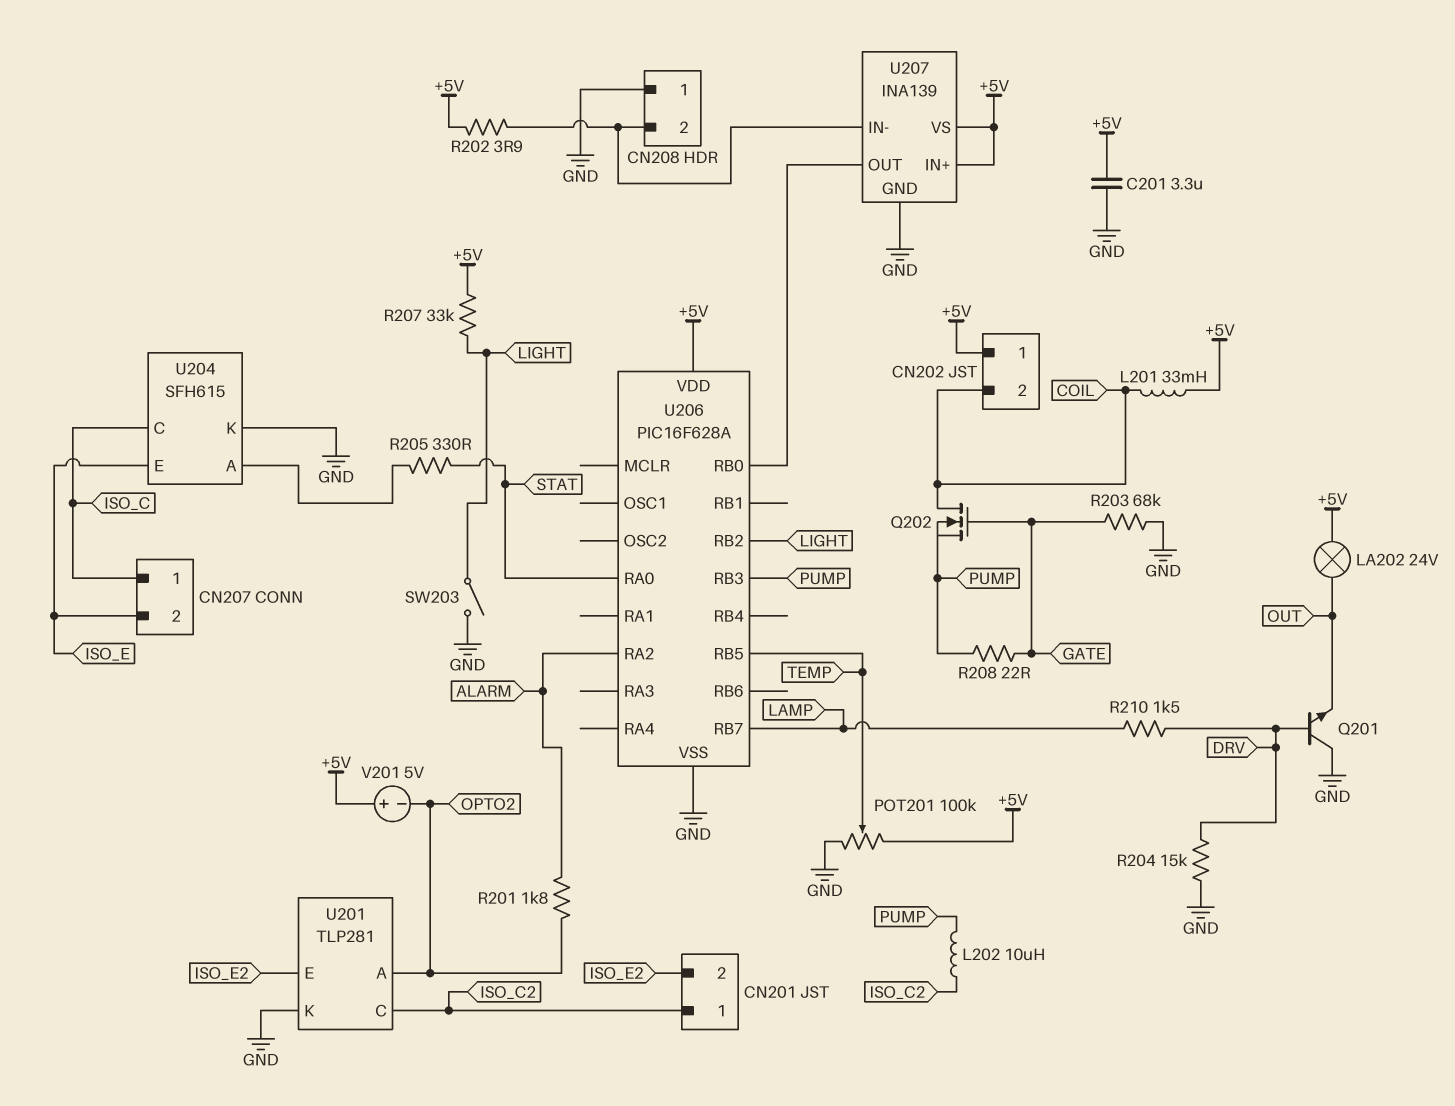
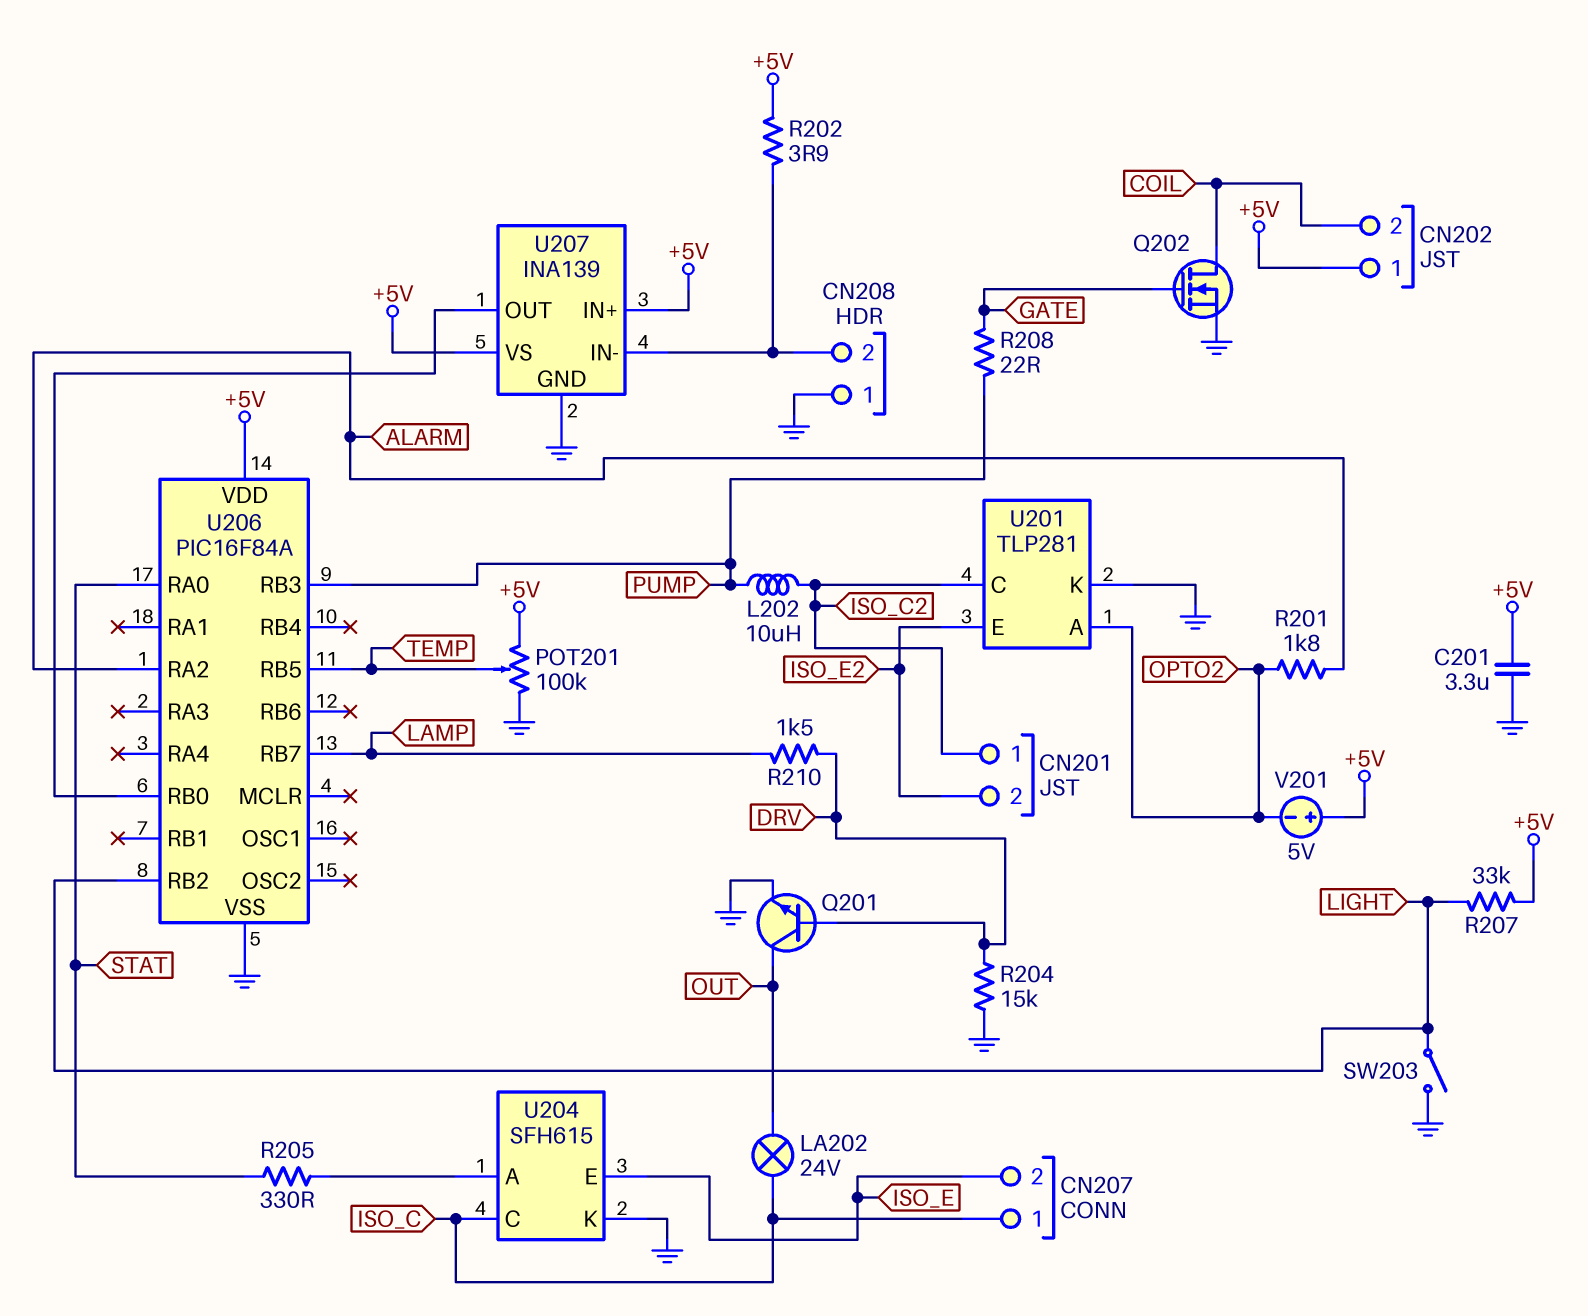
L201: 33mH (+5V, COIL) -> none
LA202: lamp 24V (+5V, OUT) -> lamp 24V (ISO_C, OUT)
Q201: NPN (B DRV, C GND, E OUT) -> NPN (B DRV, C OUT, E GND)
Q202: NMOS (G GATE, D COIL, S PUMP) -> NMOS (G GATE, D COIL, S GND)
R203: 68k (GATE, GND) -> none
U206: PIC16F628A -> PIC16F84A

